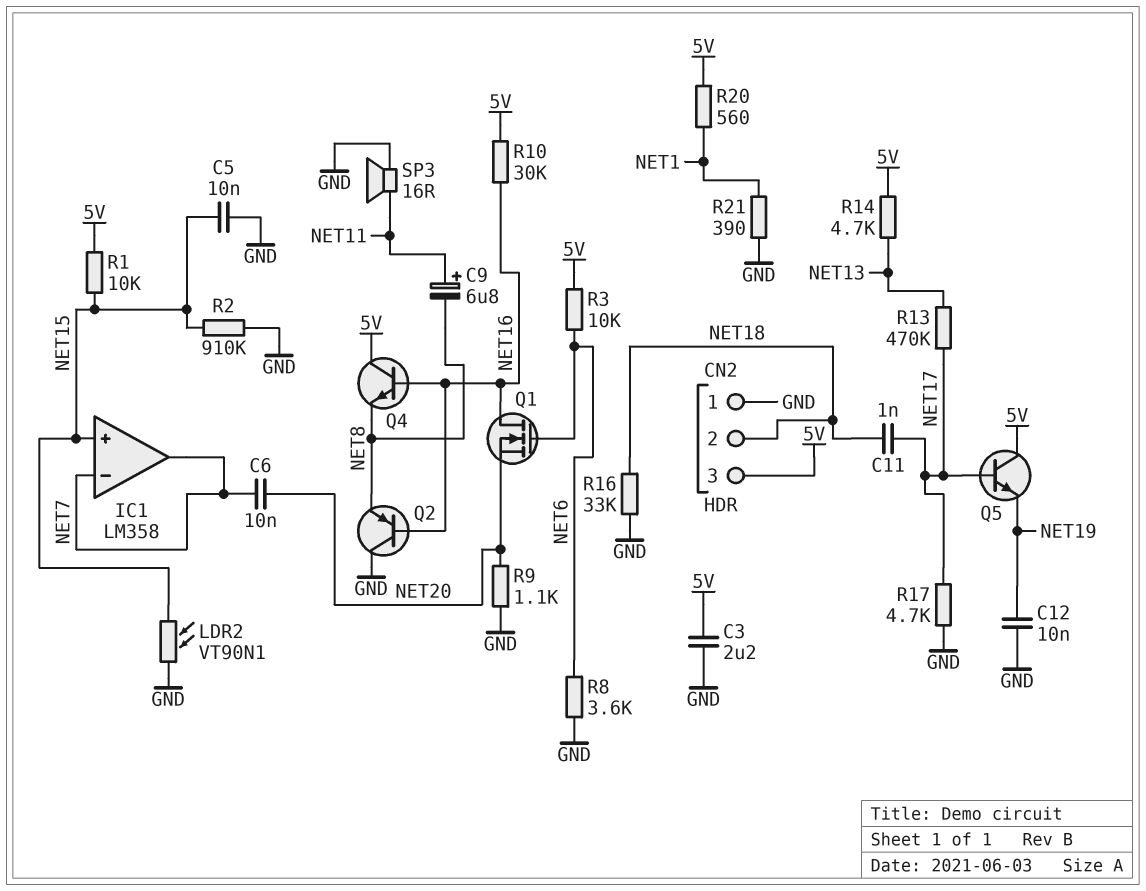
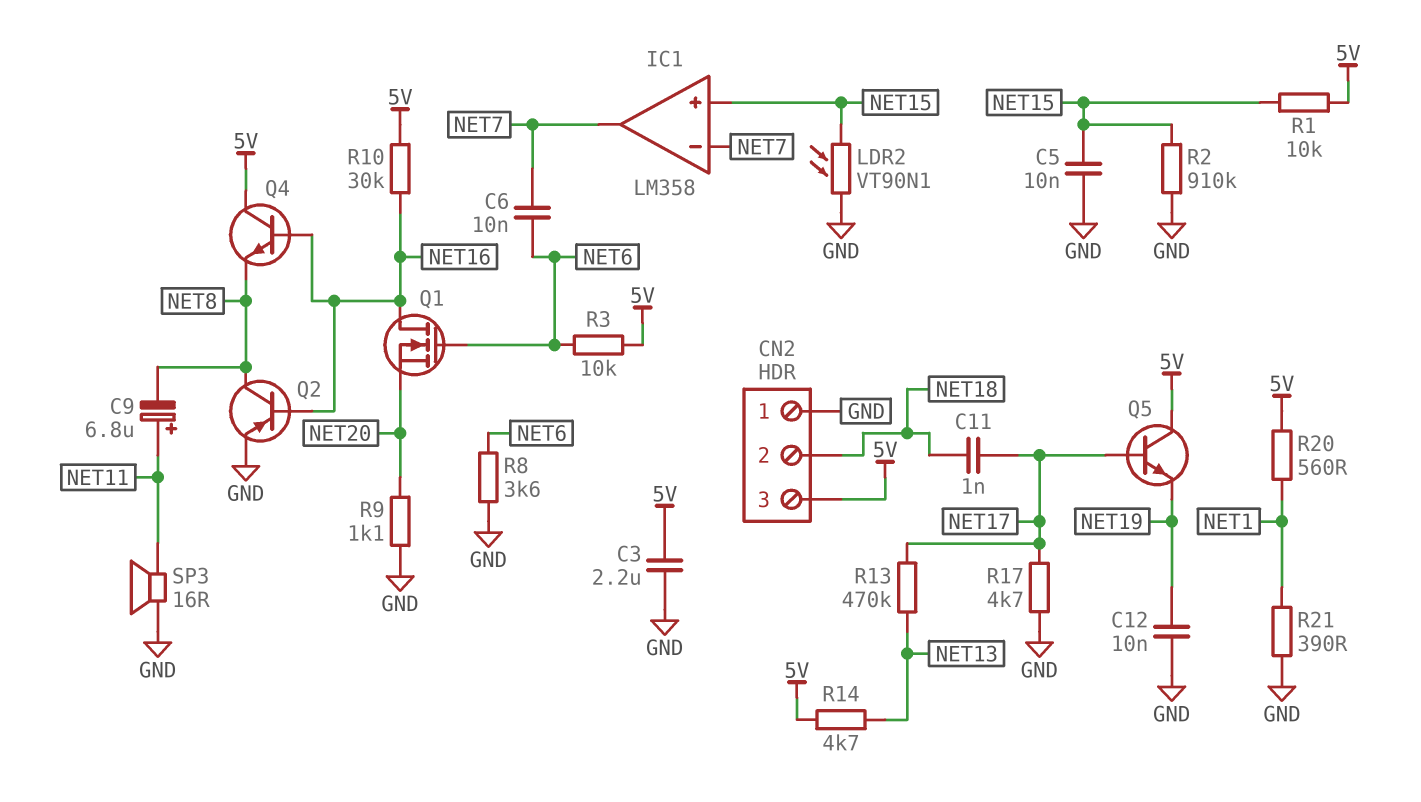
C6: 10nF (NET7, NET20) -> 10nF (NET6, NET7)
Q2: PNP (B NET16, C GND, E NET8) -> PNP (B NET16, C NET8, E GND)
R16: 33k (GND, NET18) -> none

